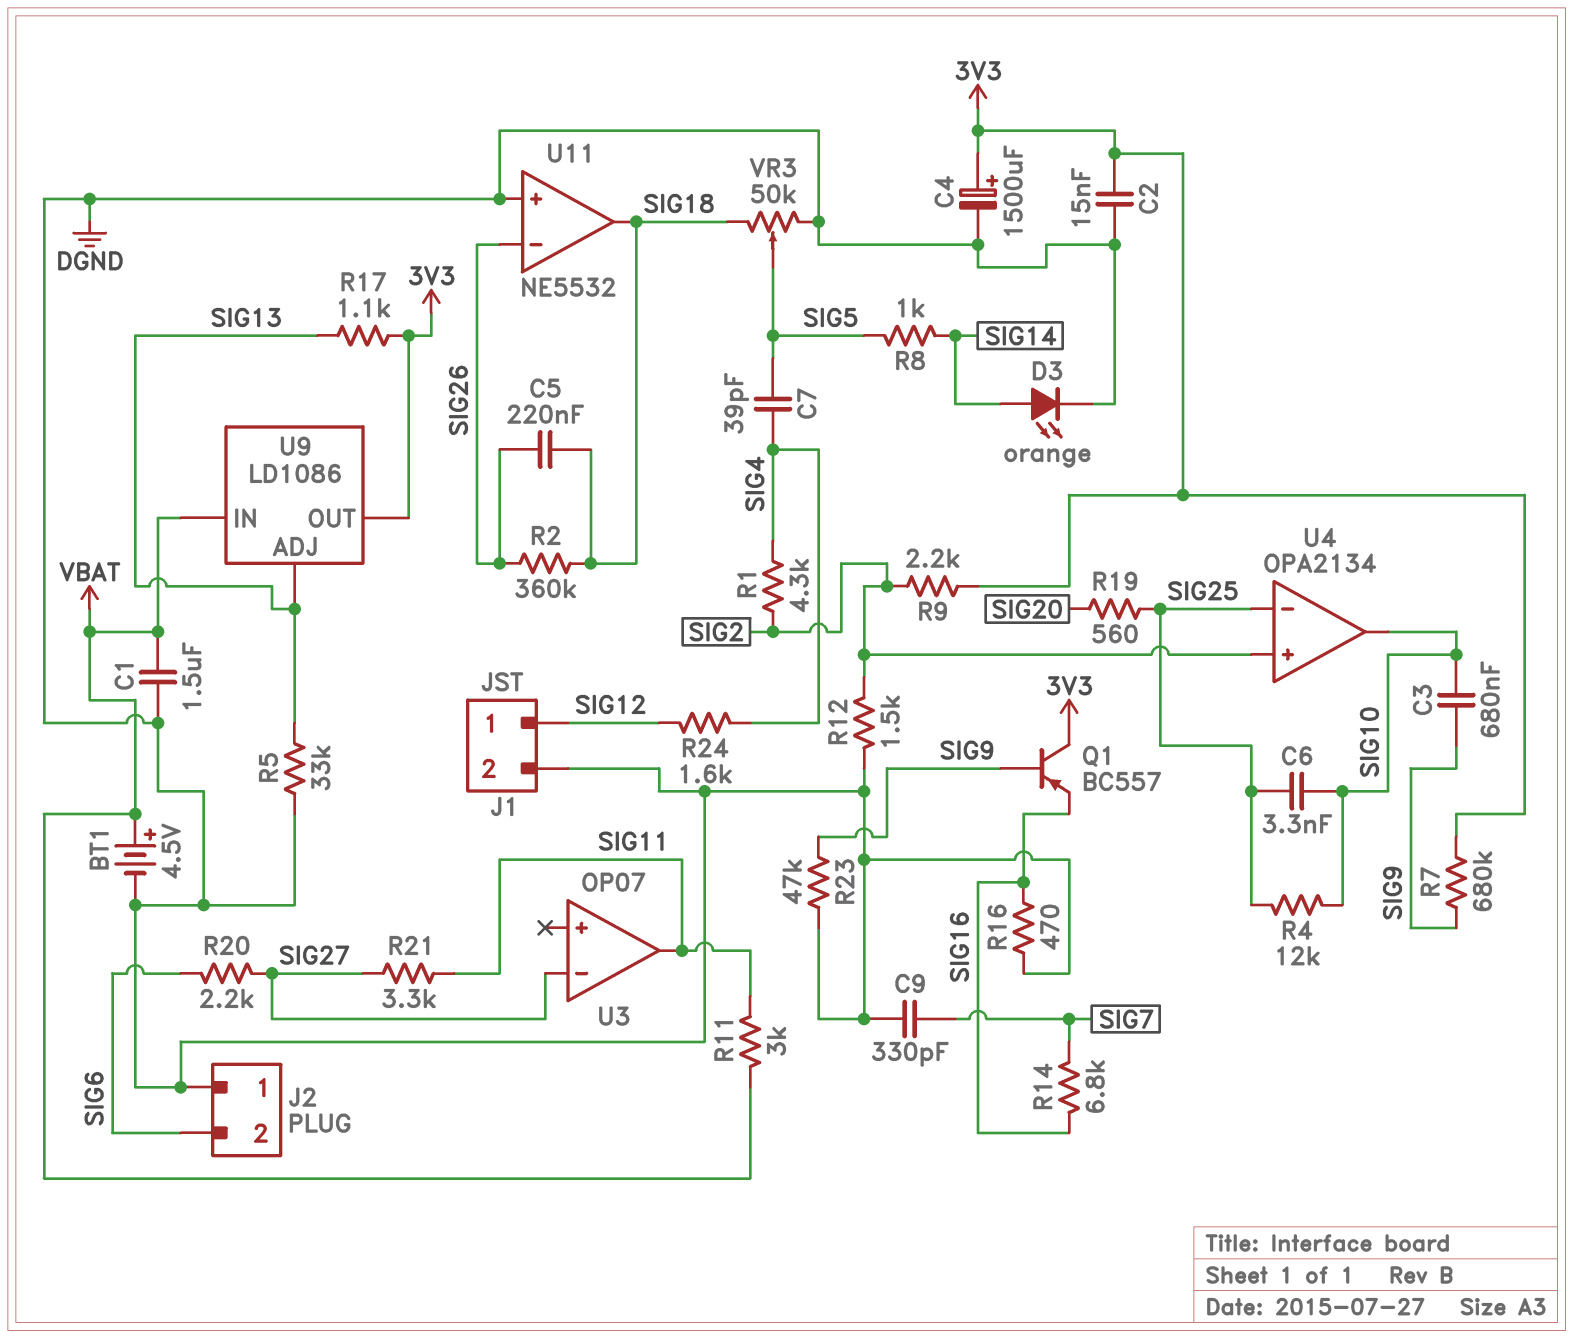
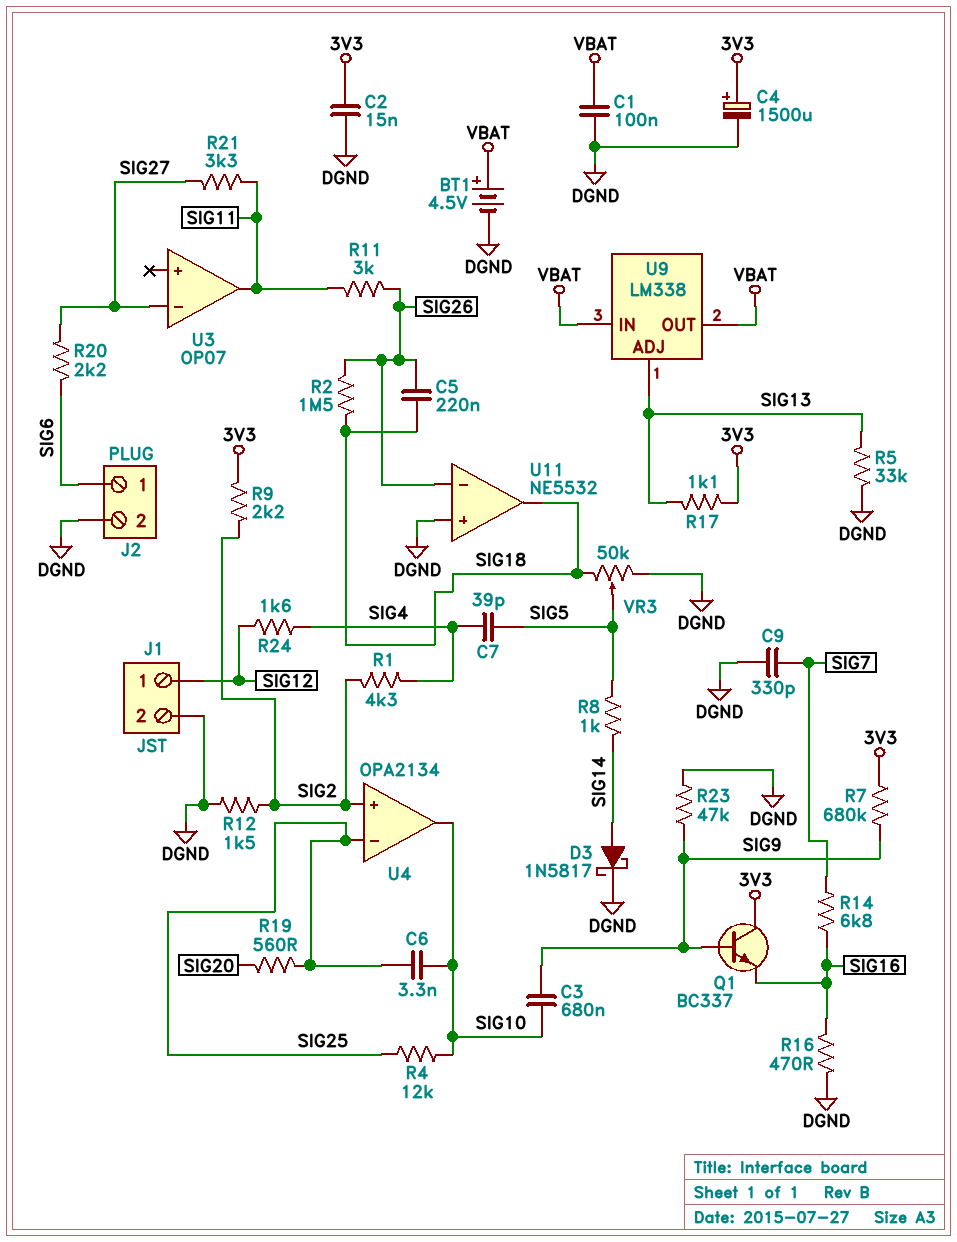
C1: 1.5uF (DGND, VBAT) -> 100nF (DGND, VBAT)
D3: LED orange (A SIG14, K DGND) -> schottky 1N5817 (A SIG14, K DGND)
J2 pin 1: DGND -> SIG6
J2 pin 2: SIG6 -> DGND
Q1: PNP BC557 (B SIG9, C 3V3, E SIG16) -> NPN BC337 (B SIG9, C 3V3, E SIG16)
R2: 360k (SIG18, SIG26) -> 1.5M (SIG18, SIG26)
R11: 3k (SIG11, VBAT) -> 3k (SIG11, SIG26)
U9: LD1086 -> LM338
U9 pin OUT: 3V3 -> VBAT

